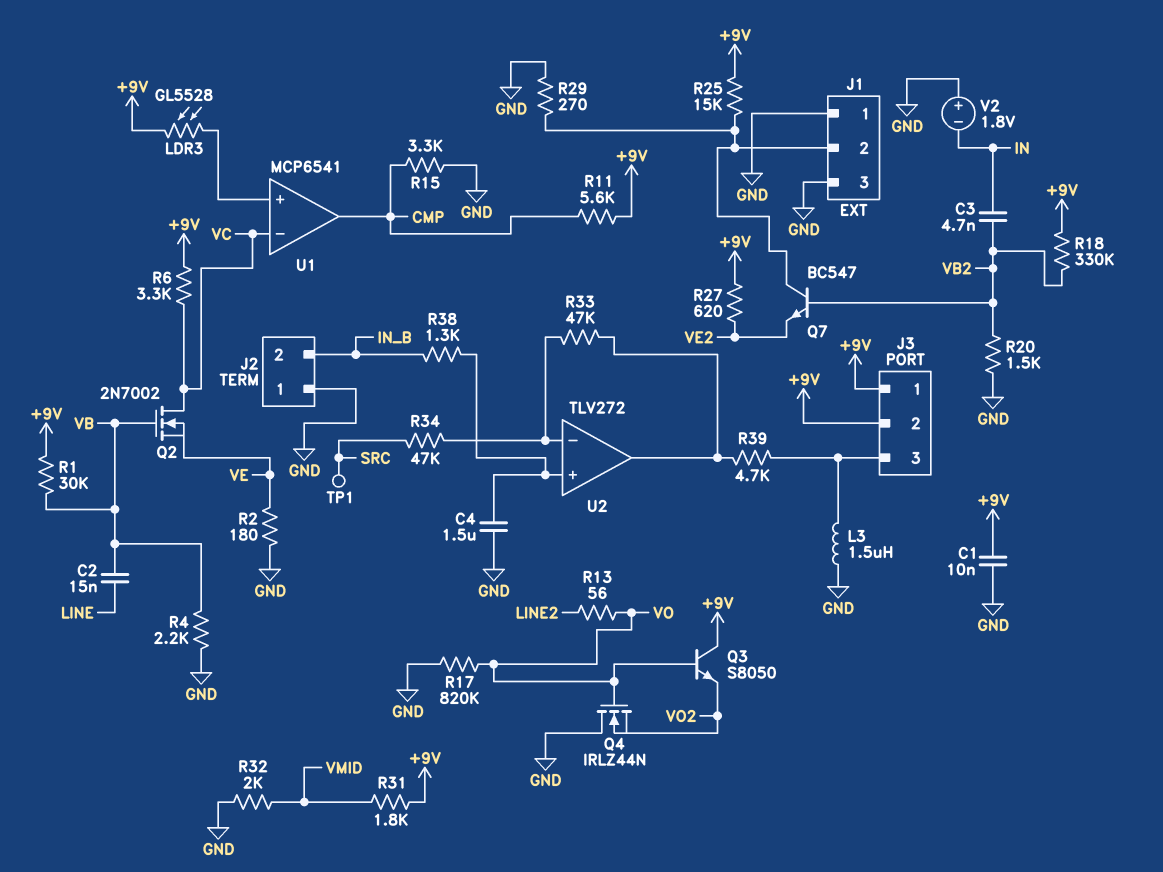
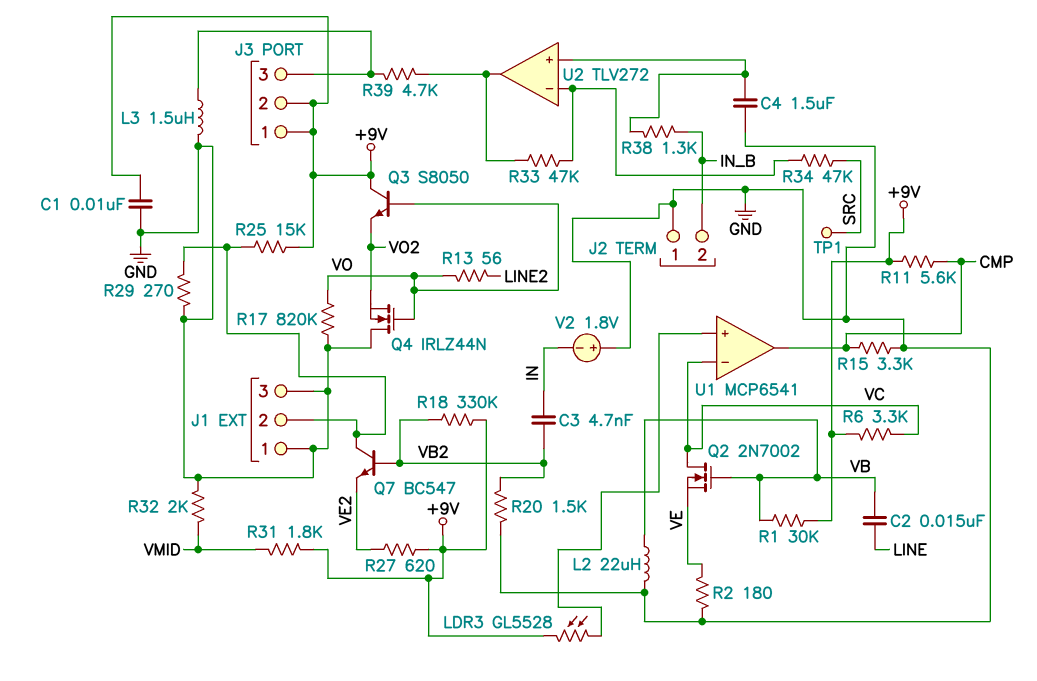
L2: none -> 22uH (GND, VB)
R4: 2.2k (GND, VB) -> none

